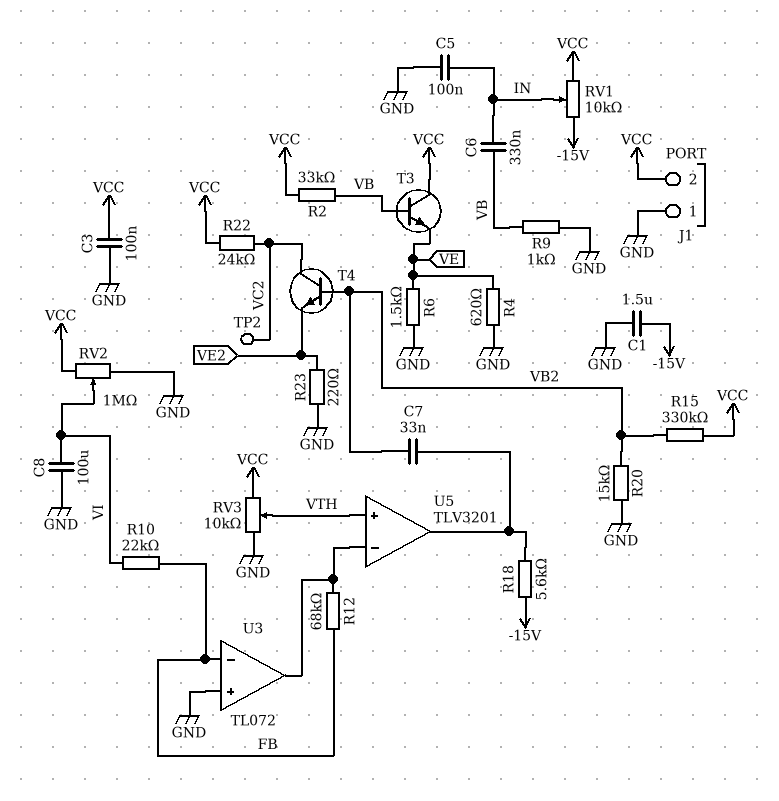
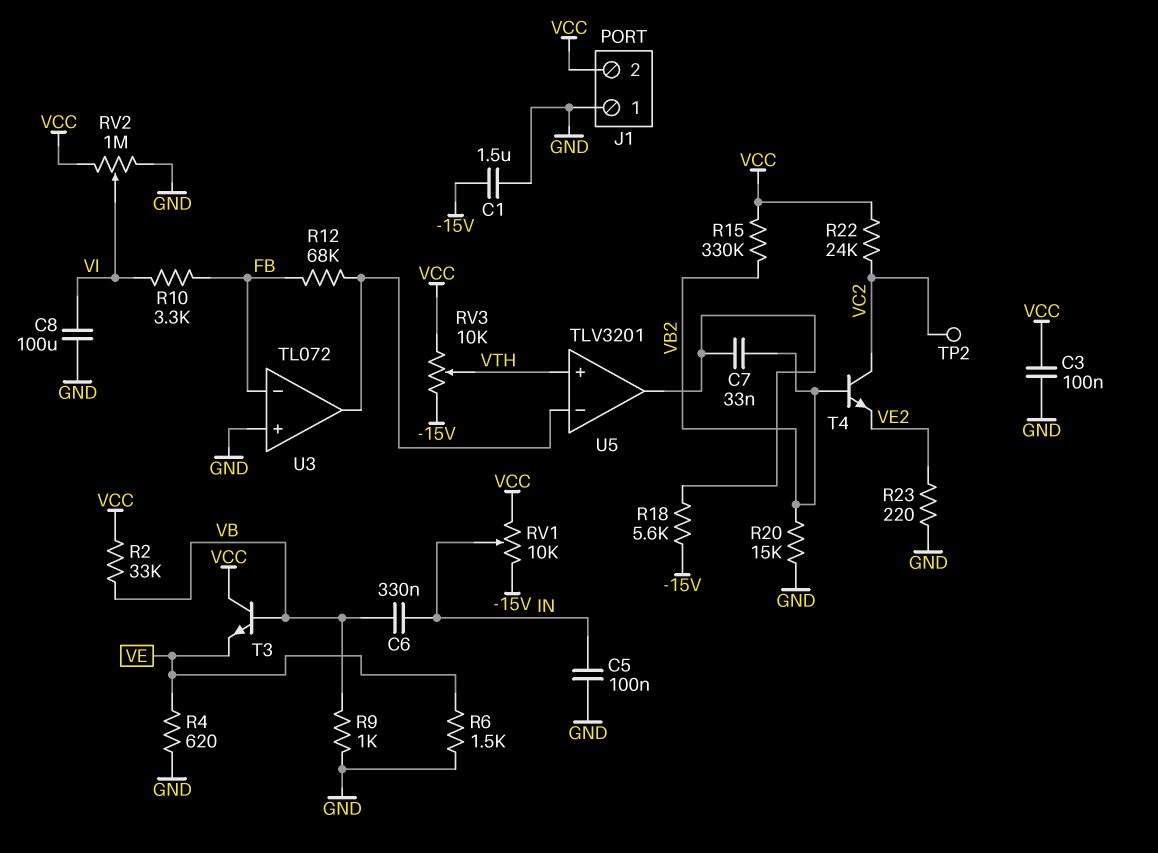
R10: 22k (FB, VI) -> 3.3k (FB, VI)
RV3: 10k (GND, VCC, wiper VTH) -> 10k (-15V, VCC, wiper VTH)

